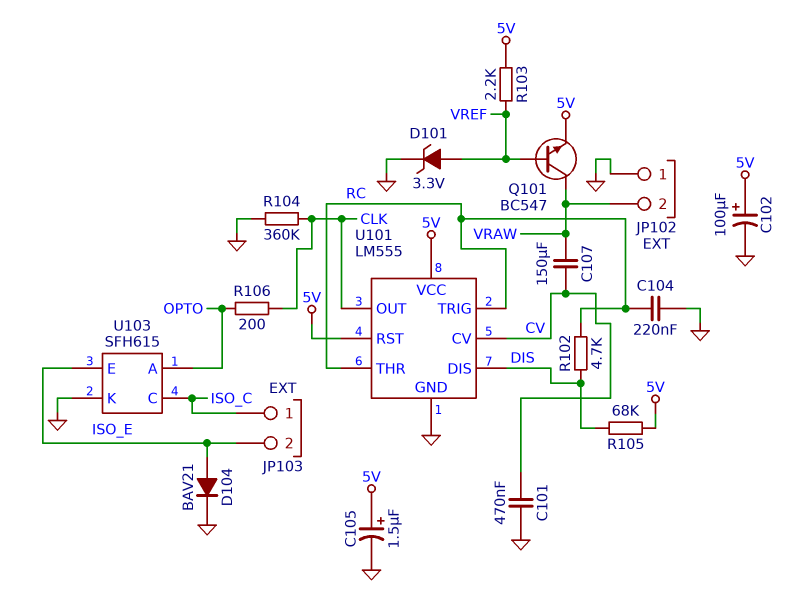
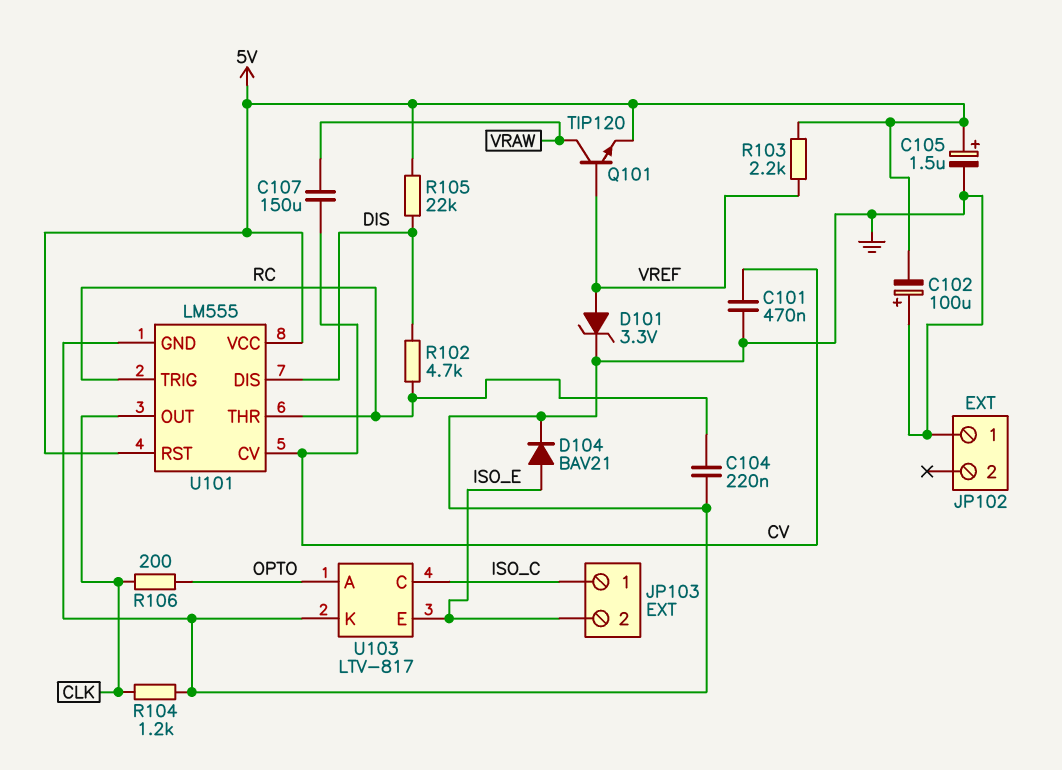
C102: 100uF (plus 5V, minus GND) -> 100uF (plus GND, minus 5V)
JP102 pin 2: VRAW -> none
Q101: NPN BC547 (B VREF, C VRAW, E 5V) -> NPN TIP120 (B VREF, C VRAW, E 5V)
R104: 360k (CLK, GND) -> 1.2k (CLK, GND)
R105: 68k (5V, DIS) -> 22k (5V, DIS)
U103: SFH615 -> LTV-817

